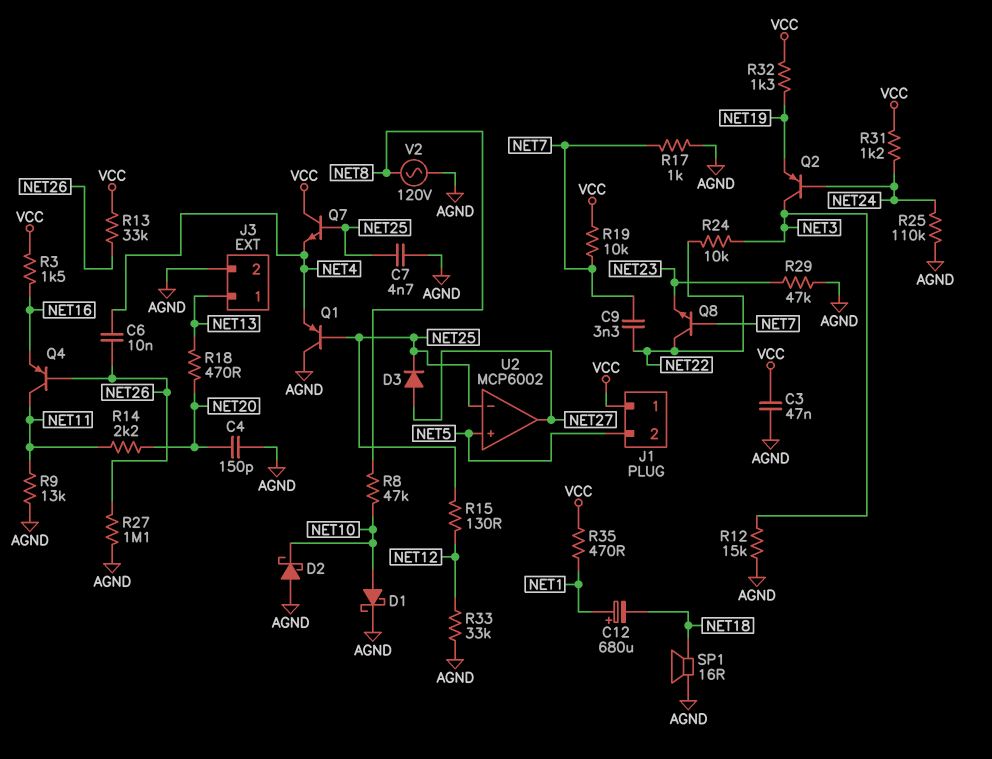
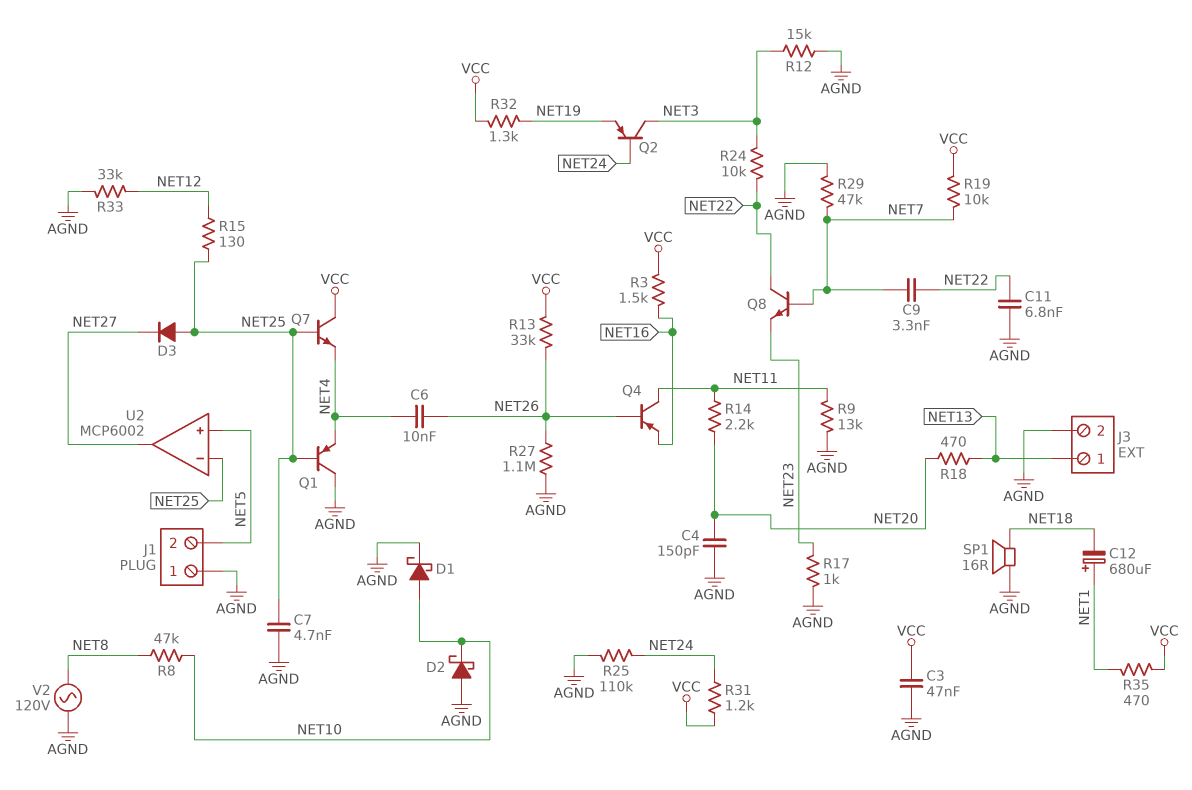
C11: none -> 6.8nF (AGND, NET22)
D3: diode (A NET27, K NET25) -> diode (A NET25, K NET27)
J1 pin 1: VCC -> AGND
R17: 1k (AGND, NET7) -> 1k (AGND, NET23)
R29: 47k (AGND, NET23) -> 47k (AGND, NET7)

